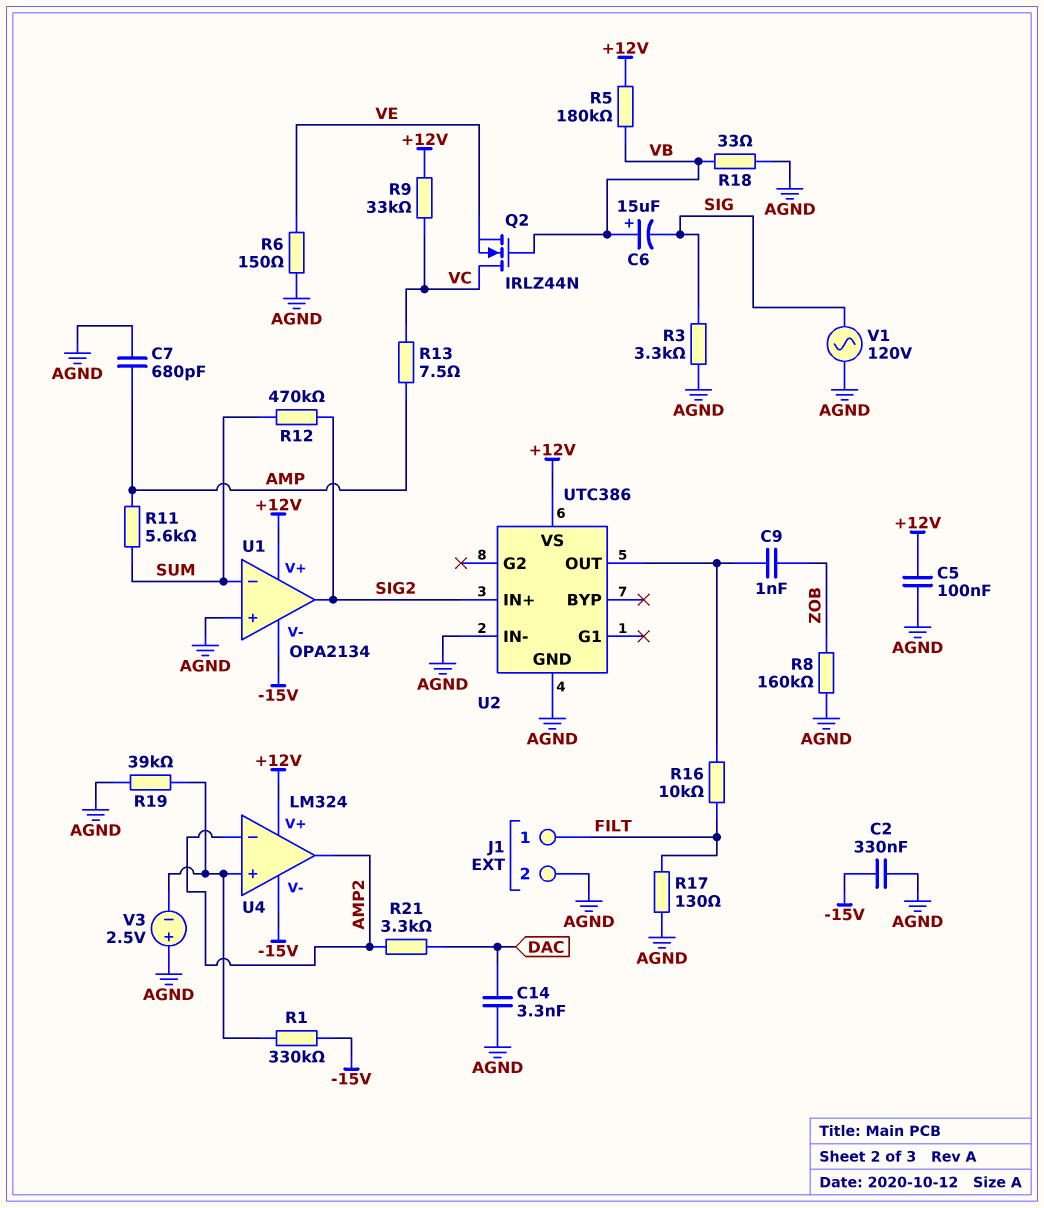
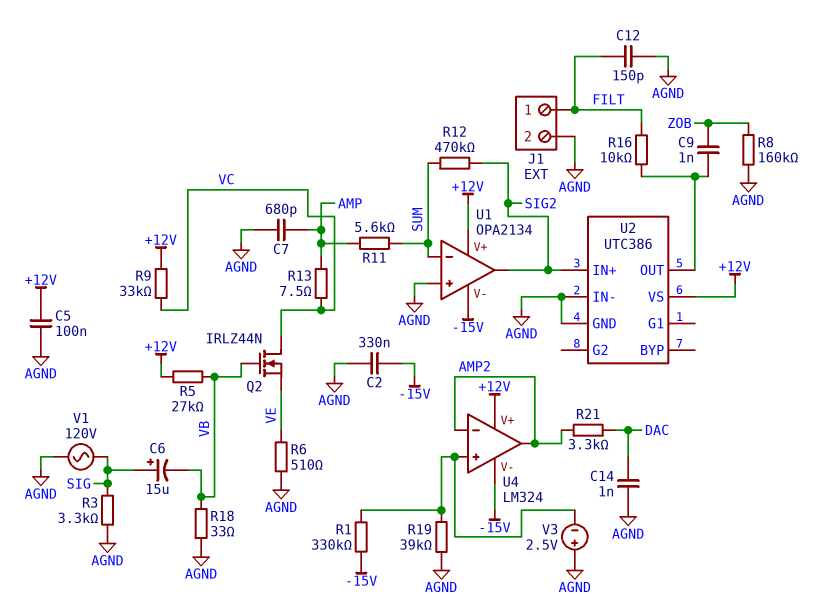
C6: 15uF (plus VB, minus SIG) -> 15uF (plus SIG, minus VB)
C12: none -> 150pF (AGND, FILT)
C14: 3.3nF (AGND, DAC) -> 1nF (AGND, DAC)
R5: 180k (+12V, VB) -> 27k (+12V, VB)
R6: 150 (AGND, VE) -> 510 (AGND, VE)
R17: 130 (AGND, FILT) -> none

